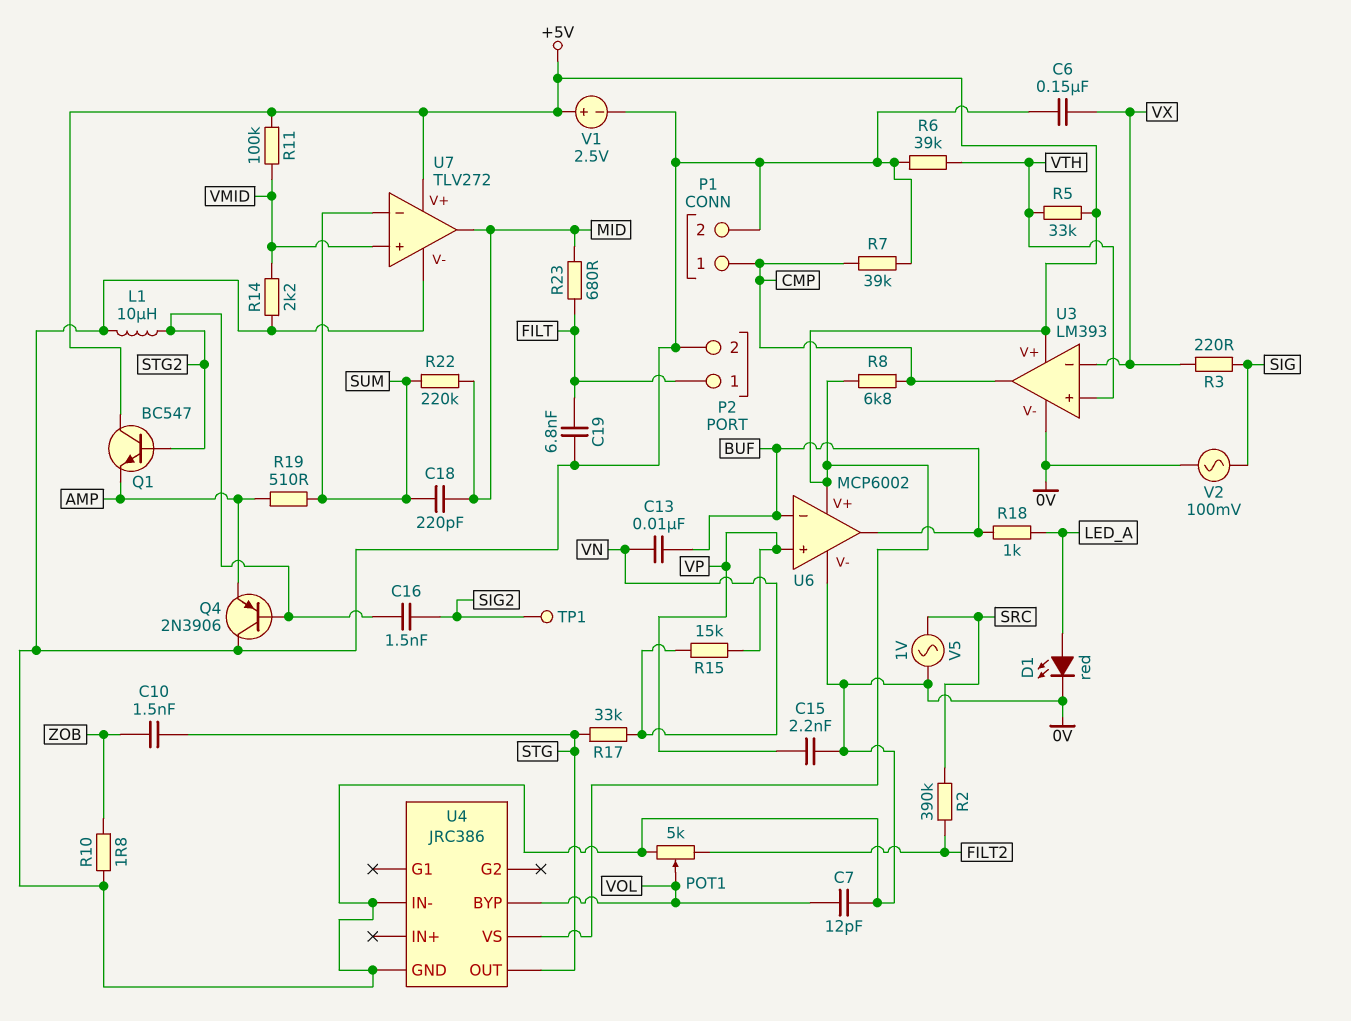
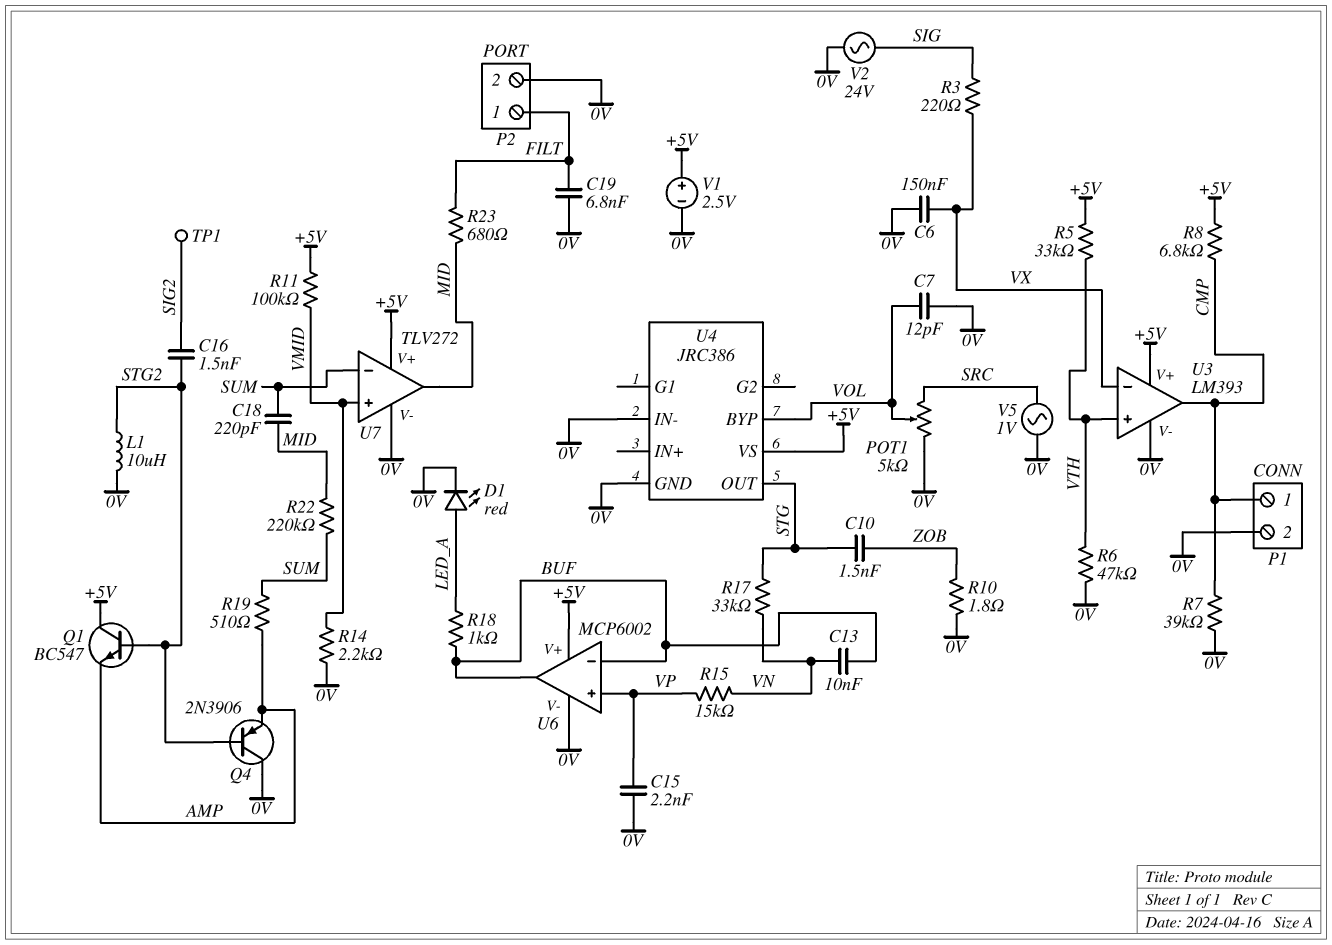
POT1: 5k (0V, FILT2, wiper VOL) -> 5k (0V, SRC, wiper VOL)
R2: 390k (FILT2, SRC) -> none
R6: 39k (0V, VTH) -> 47k (0V, VTH)
V2: AC 100mV (0V, SIG) -> AC 24V (0V, SIG)

